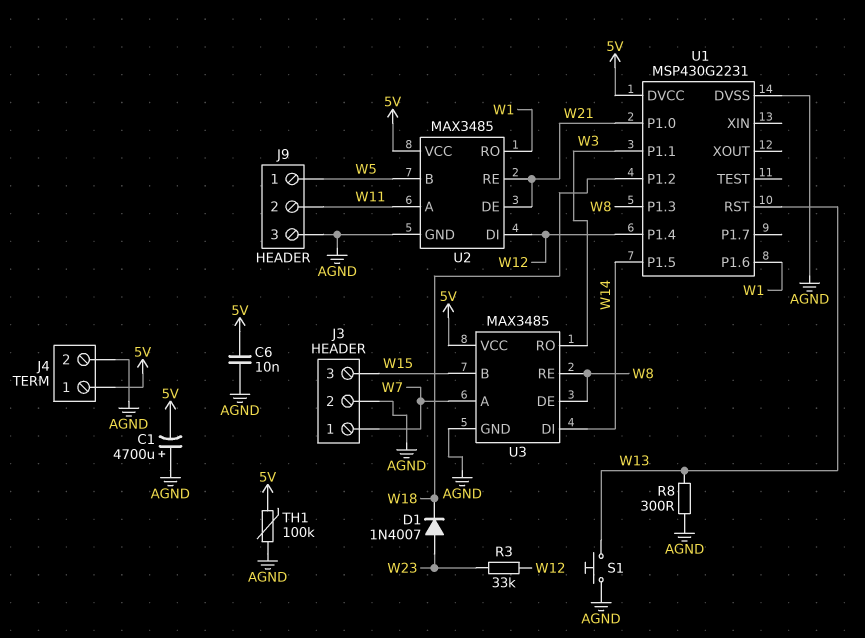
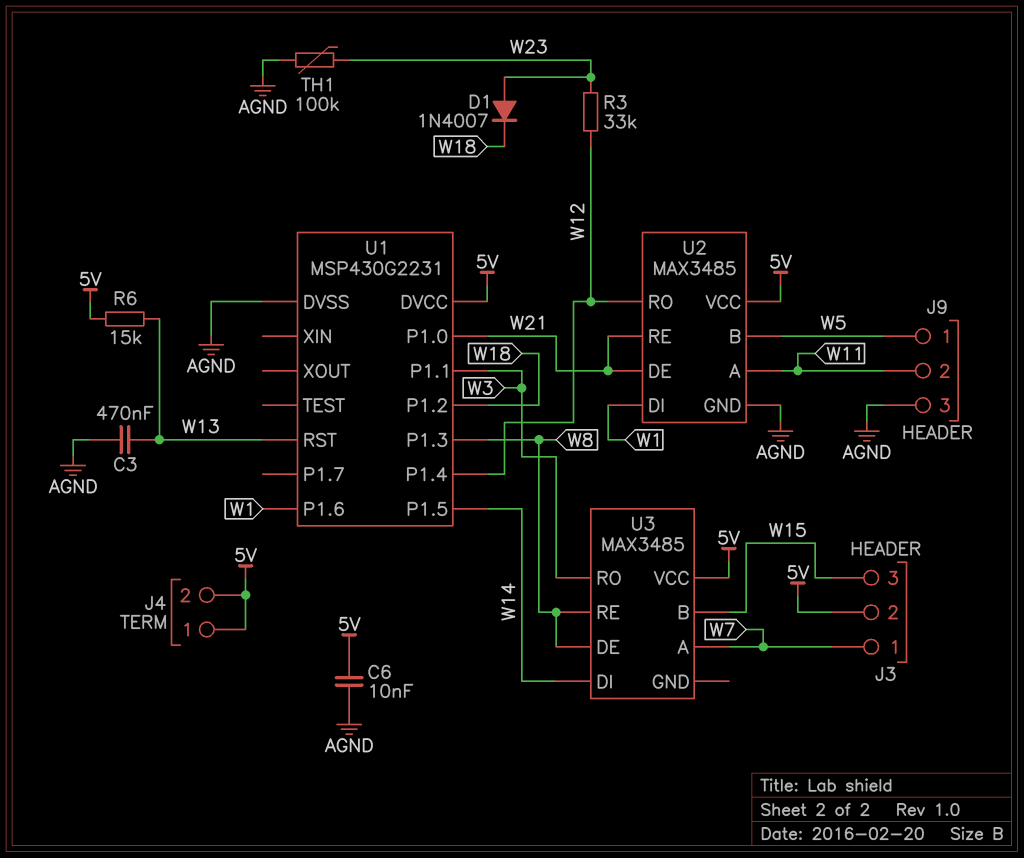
C1: 4700uF (plus AGND, minus 5V) -> none
C3: none -> 470nF (AGND, W13)
J3 pin 2: AGND -> 5V
J4 pin 2: AGND -> 5V
R6: none -> 15k (5V, W13)
R8: 300 (AGND, W13) -> none
S1: button (AGND, W13) -> none
TH1: 100k (5V, AGND) -> 100k (AGND, W23)
U2 pin DI: W12 -> W1
U2 pin RO: W1 -> W12
U3 pin GND: AGND -> none

